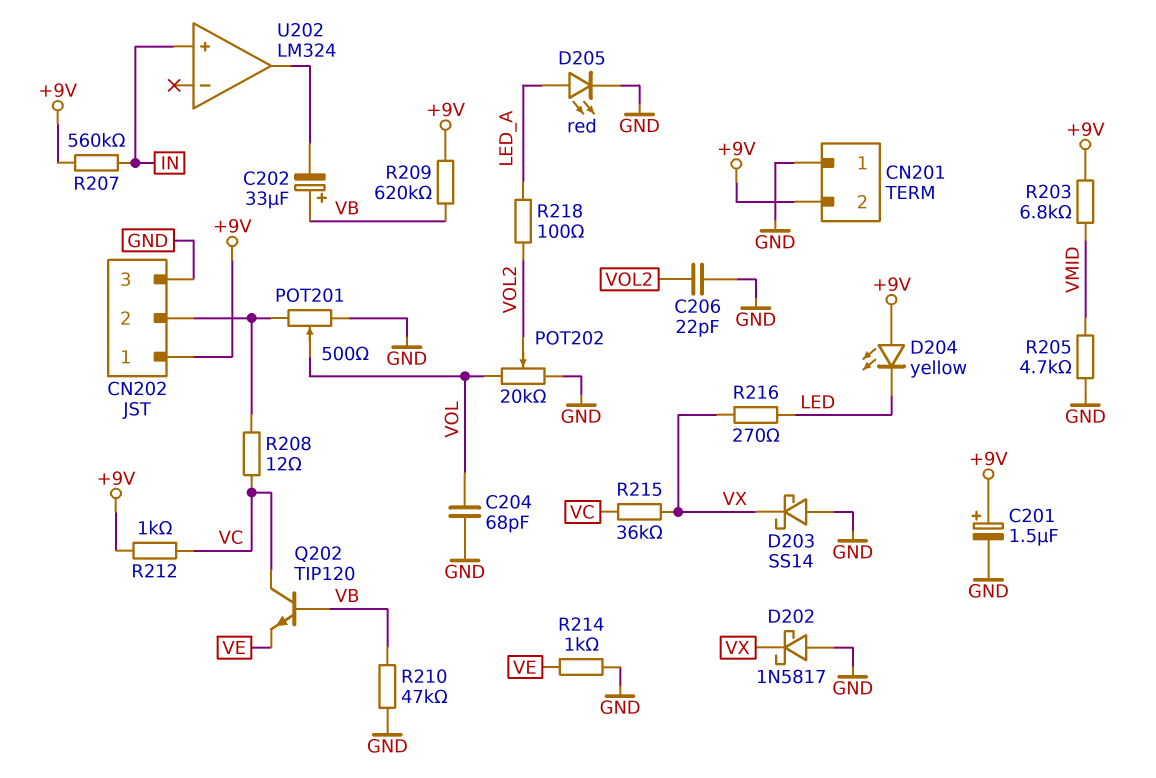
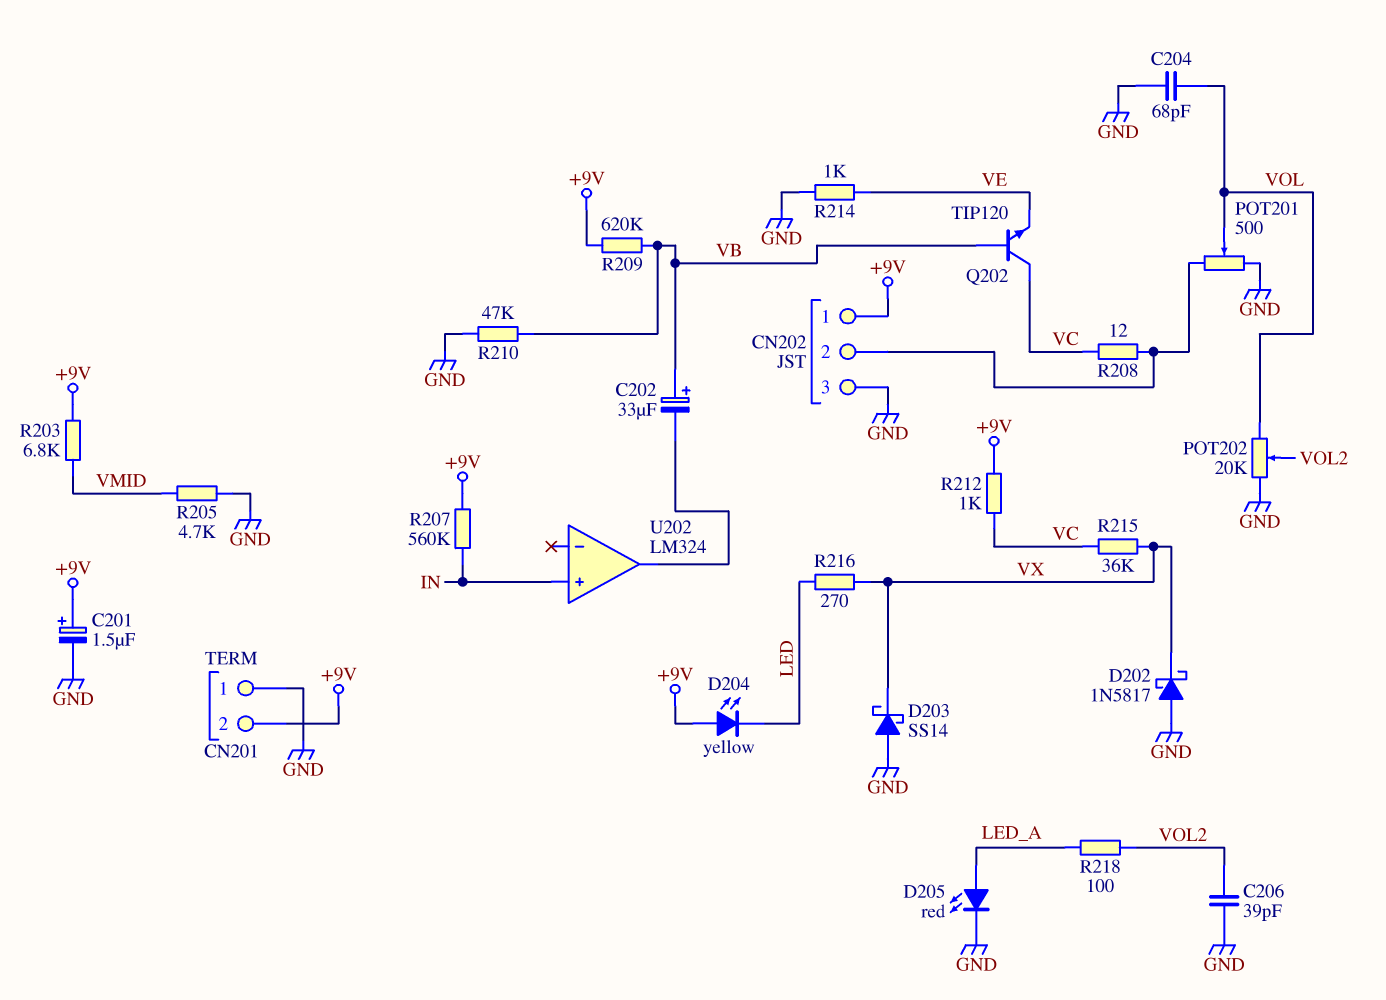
C206: 22pF (GND, VOL2) -> 39pF (GND, VOL2)

